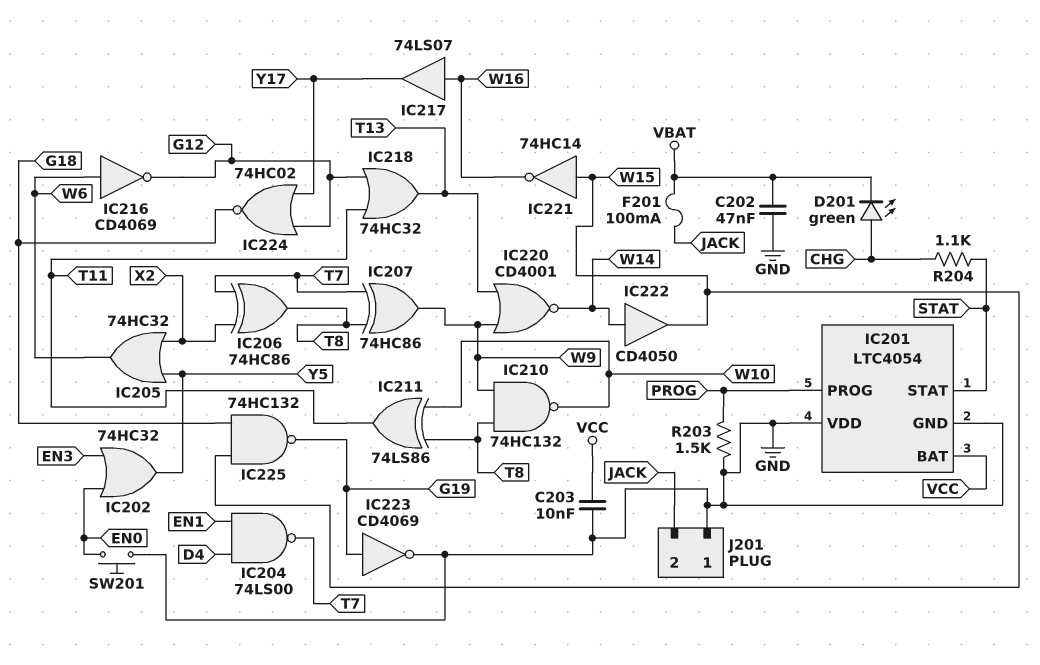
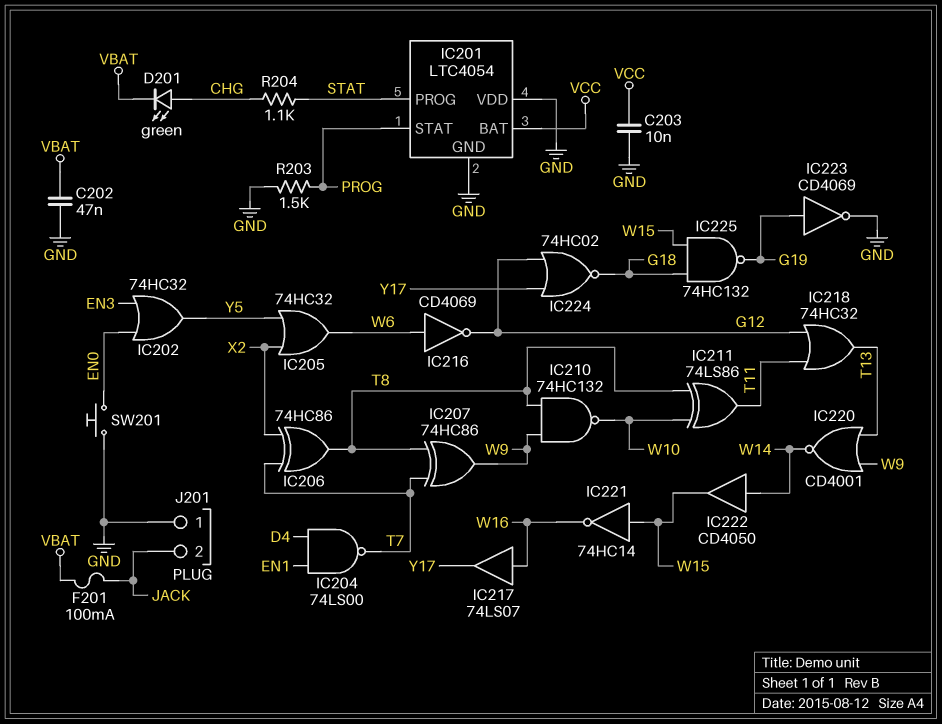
IC201 pin PROG: PROG -> STAT
IC201 pin STAT: STAT -> PROG

